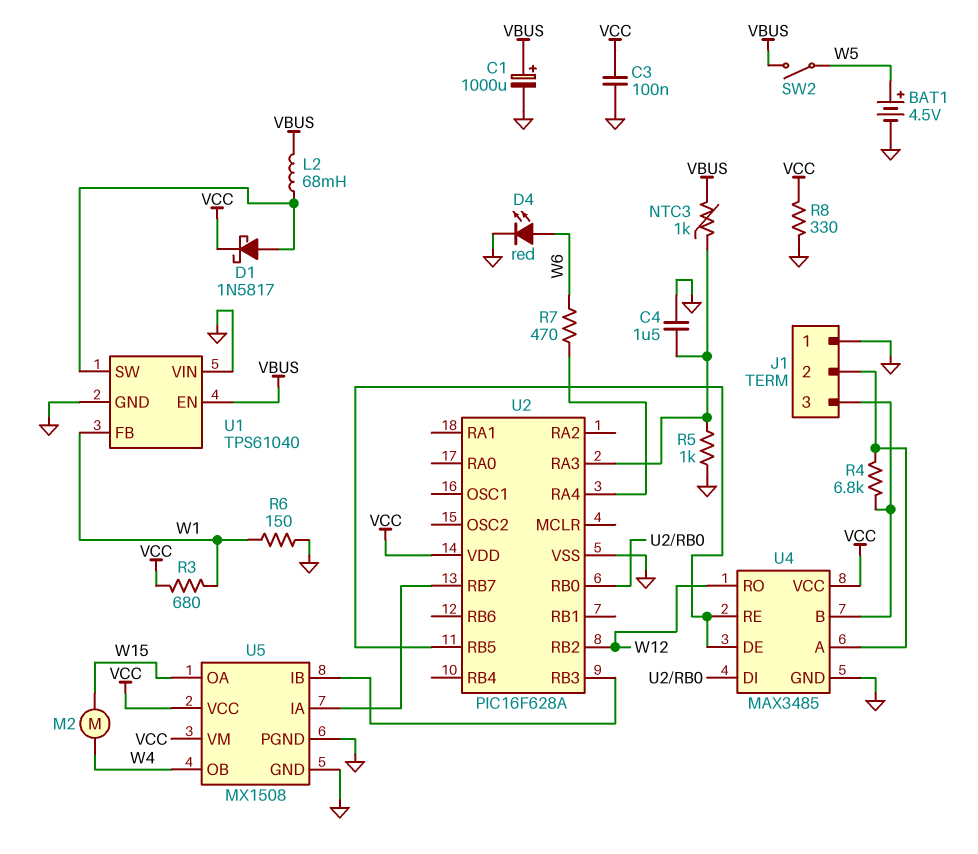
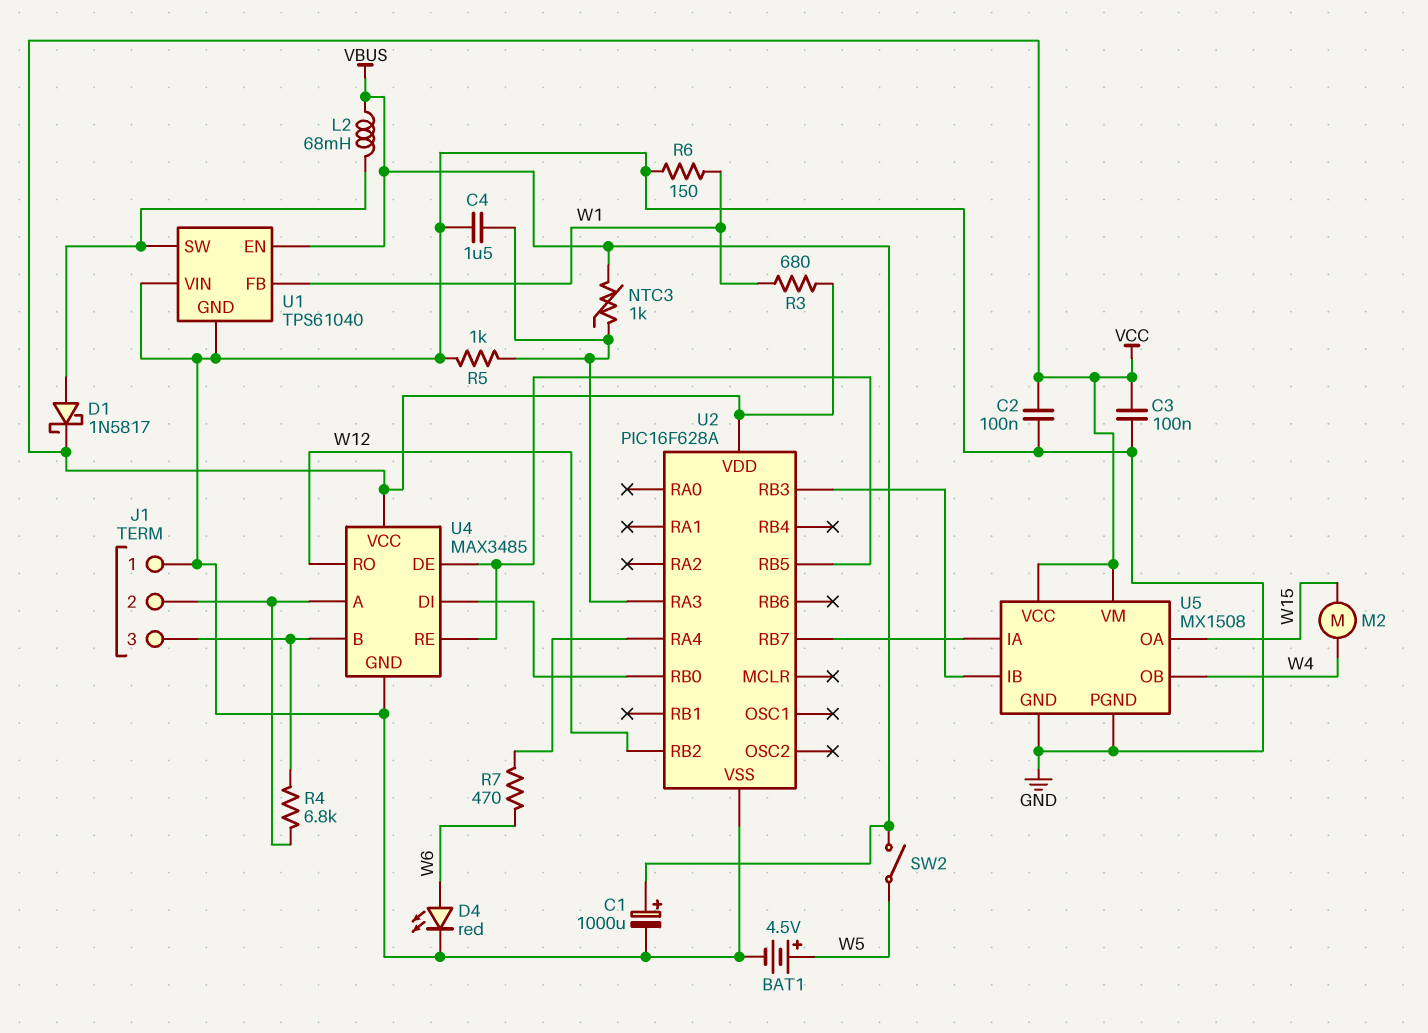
C2: none -> 100nF (GND, VCC)
R8: 330 (GND, VCC) -> none

